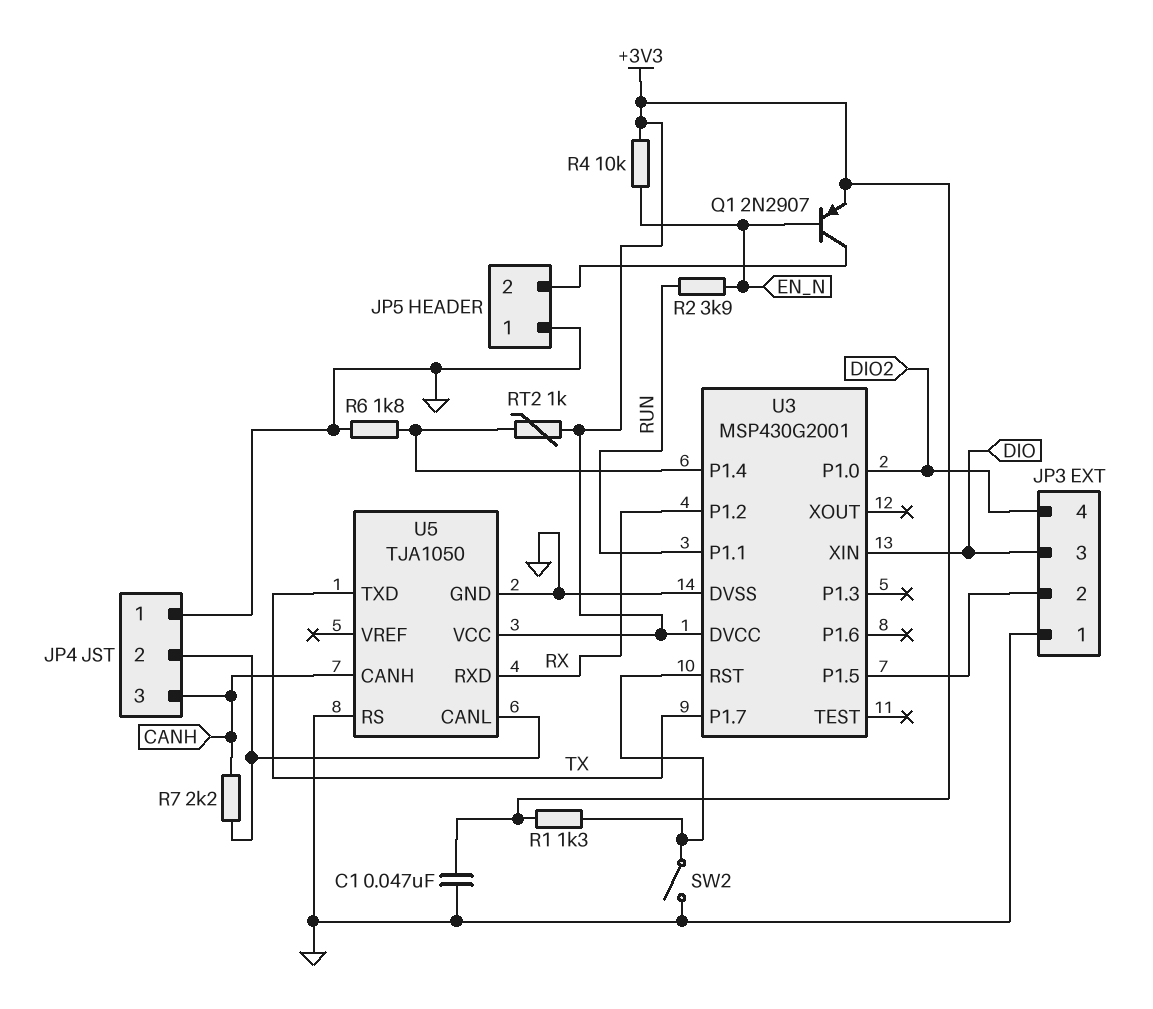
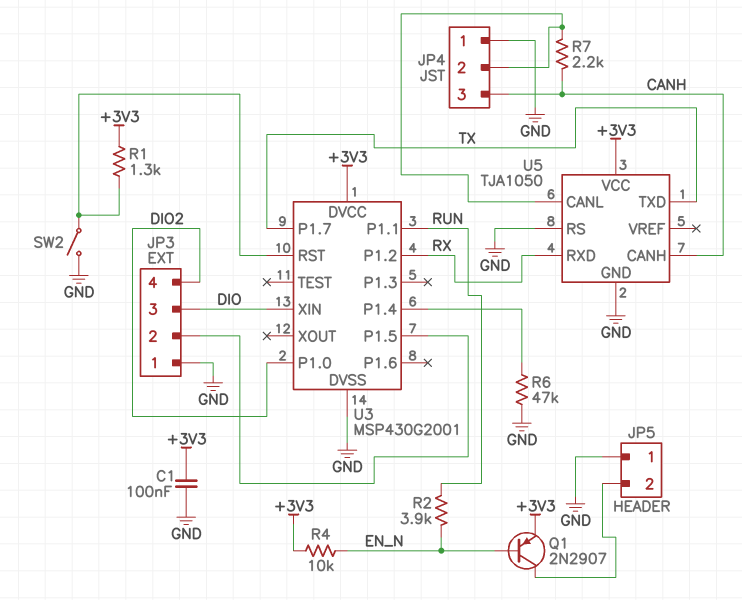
C1: 47nF (+3V3, GND) -> 100nF (+3V3, GND)
R6: 1.8k (GND, U3/P1.4) -> 47k (GND, U3/P1.4)
RT2: 1k (+3V3, U3/P1.4) -> none

